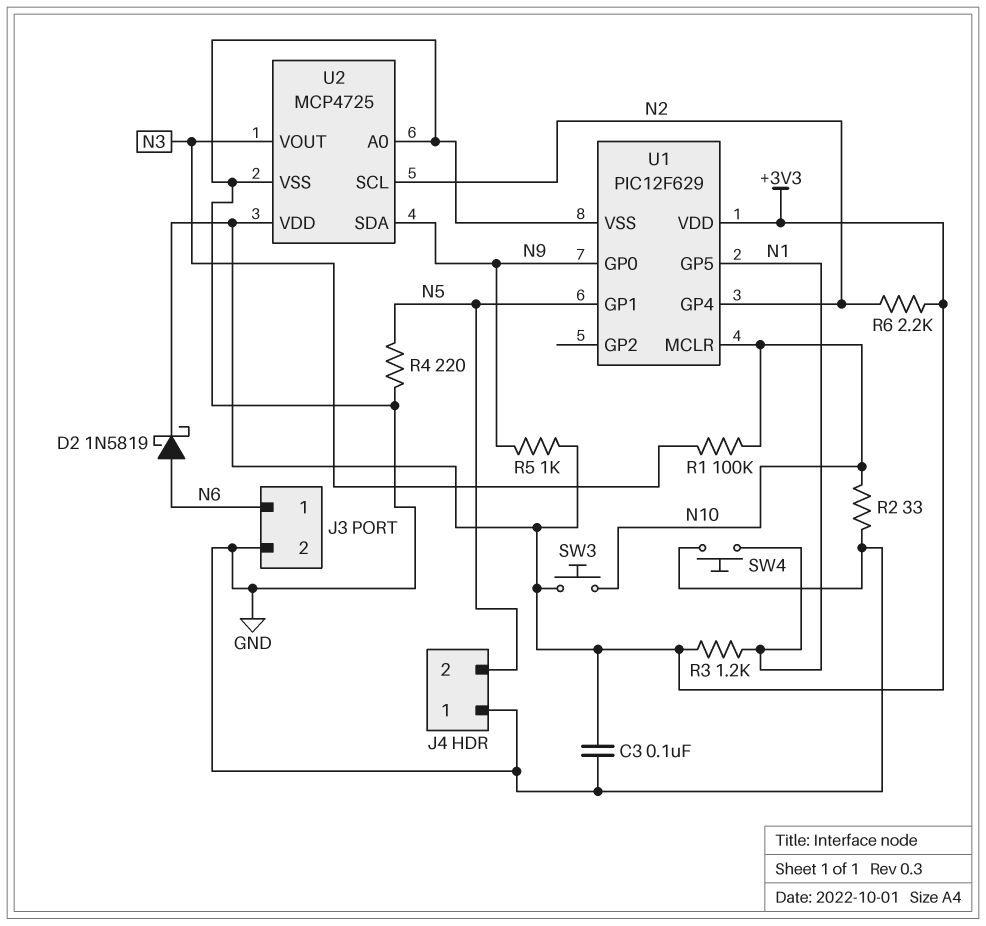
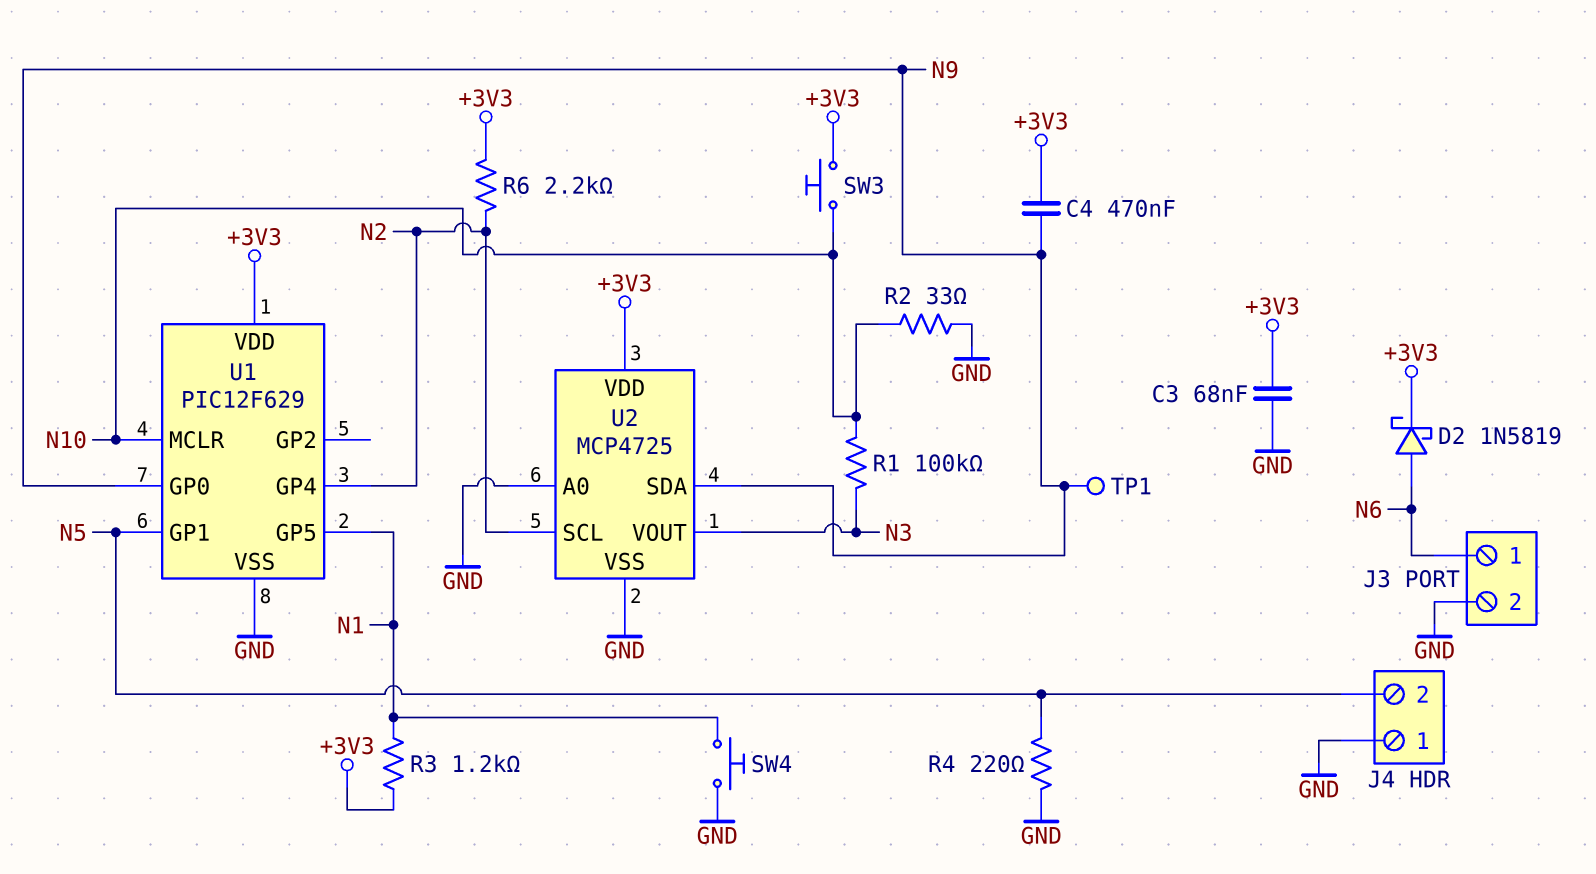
C3: 100nF (+3V3, GND) -> 68nF (+3V3, GND)
C4: none -> 470nF (+3V3, N9)
R5: 1k (+3V3, N9) -> none
TP1: none -> test point (N9)

